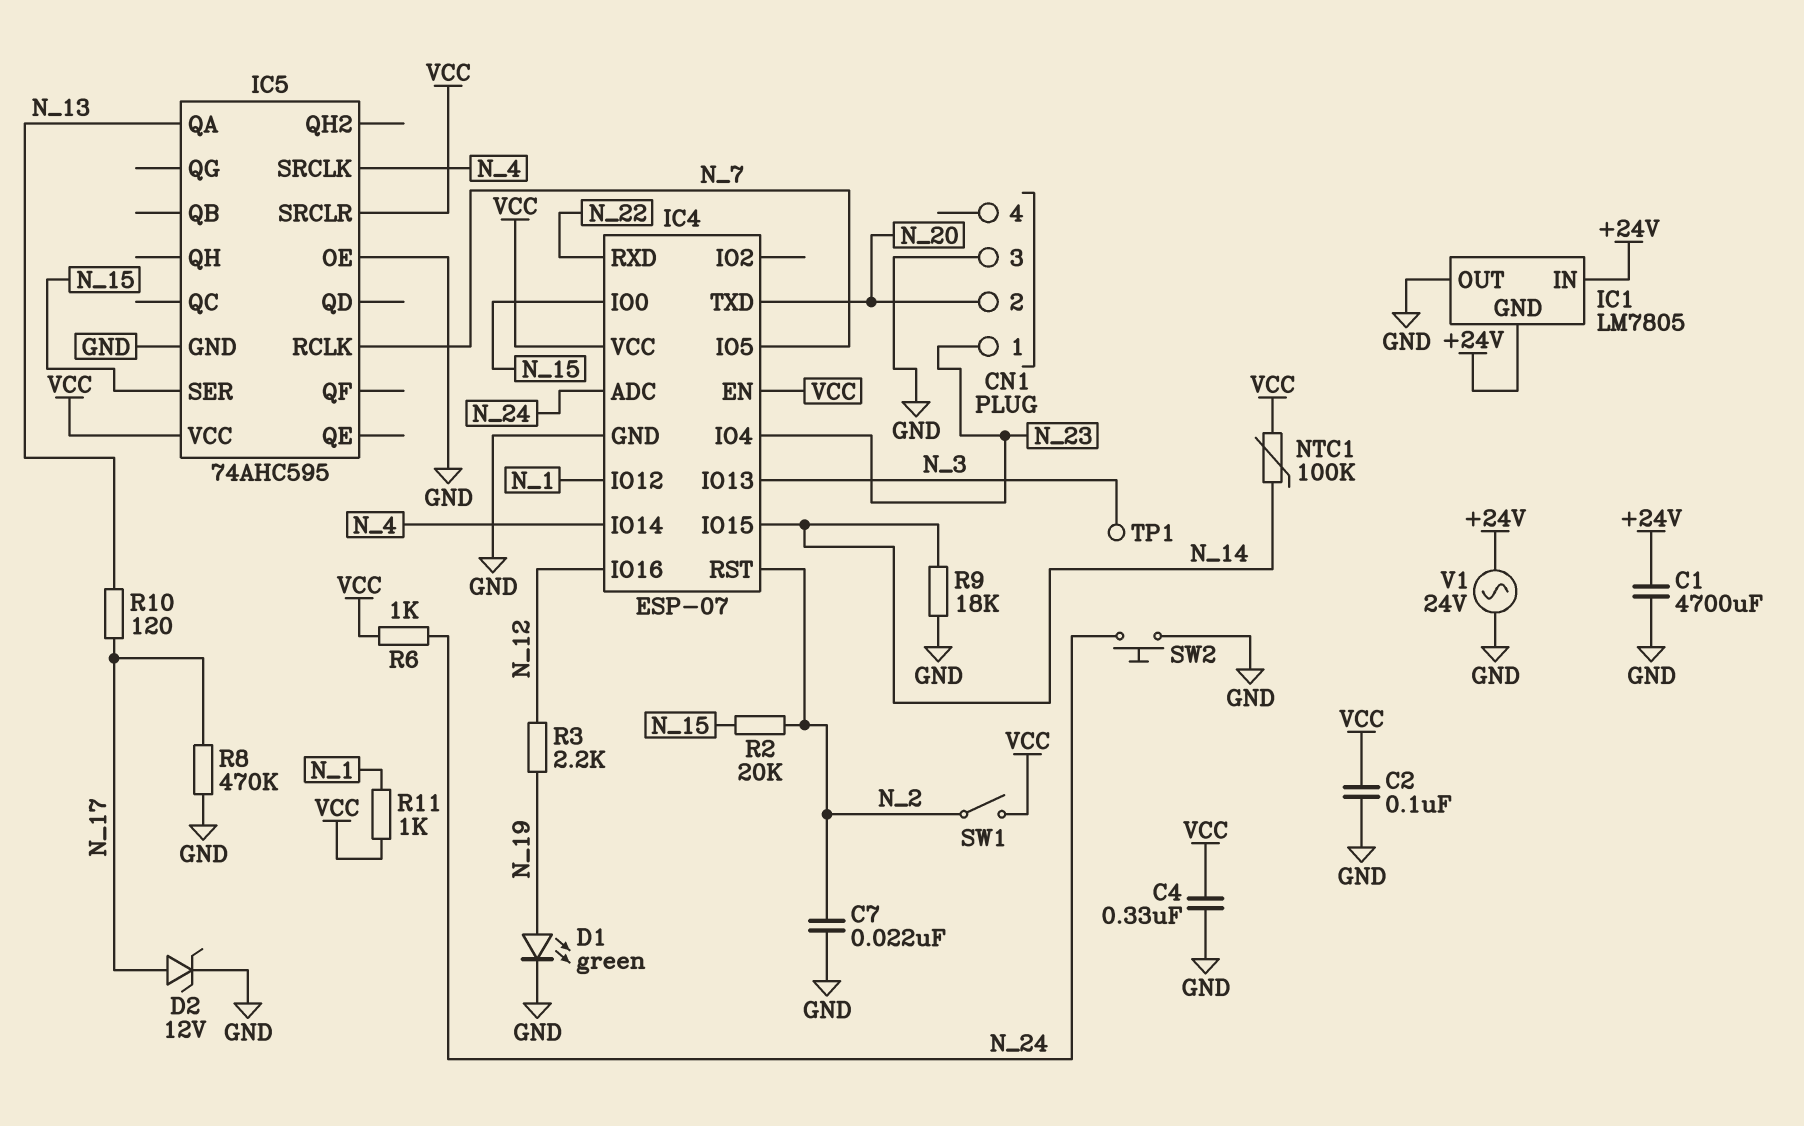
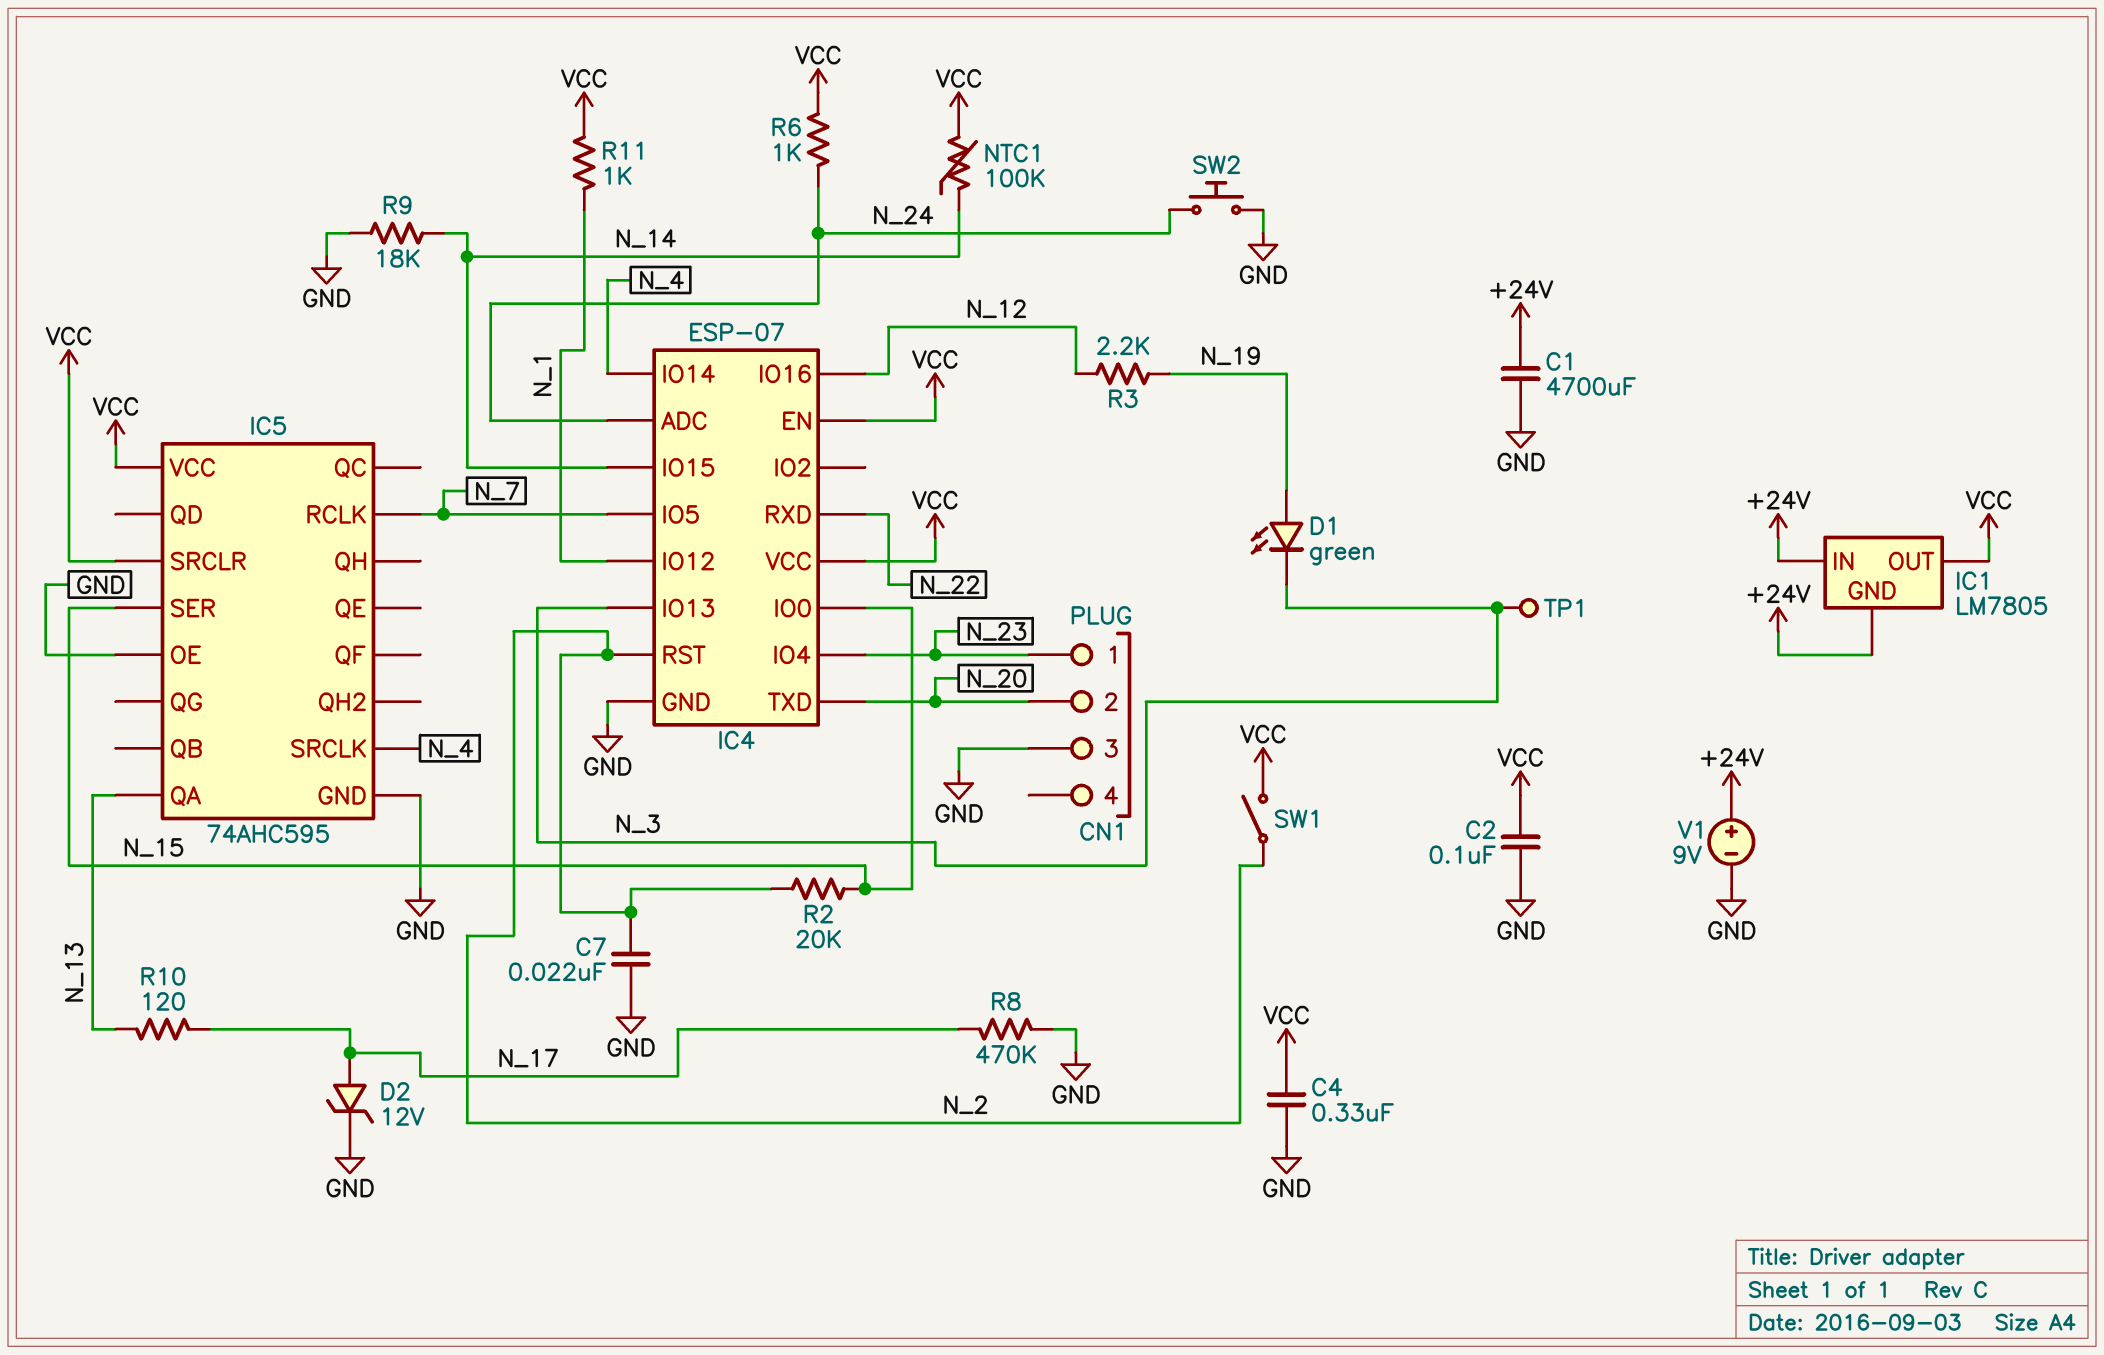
D1: LED green (A N_19, K GND) -> LED green (A N_19, K N_3)
IC1 pin OUT: GND -> VCC
V1: AC 24V (+24V, GND) -> 9V (plus +24V, minus GND)

